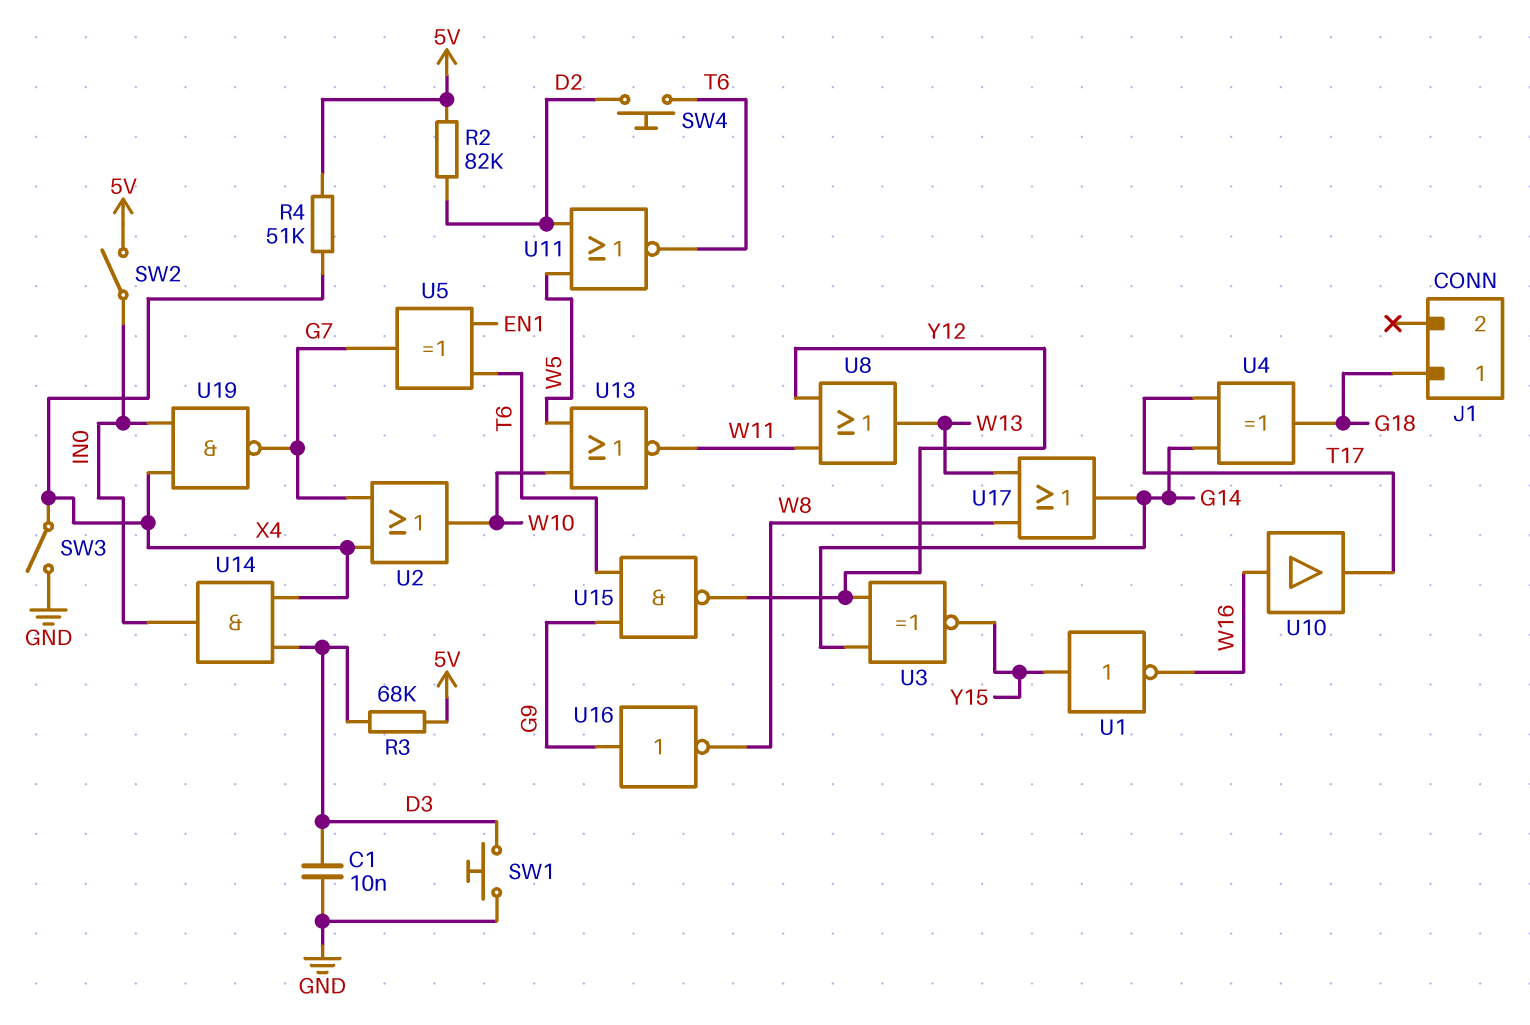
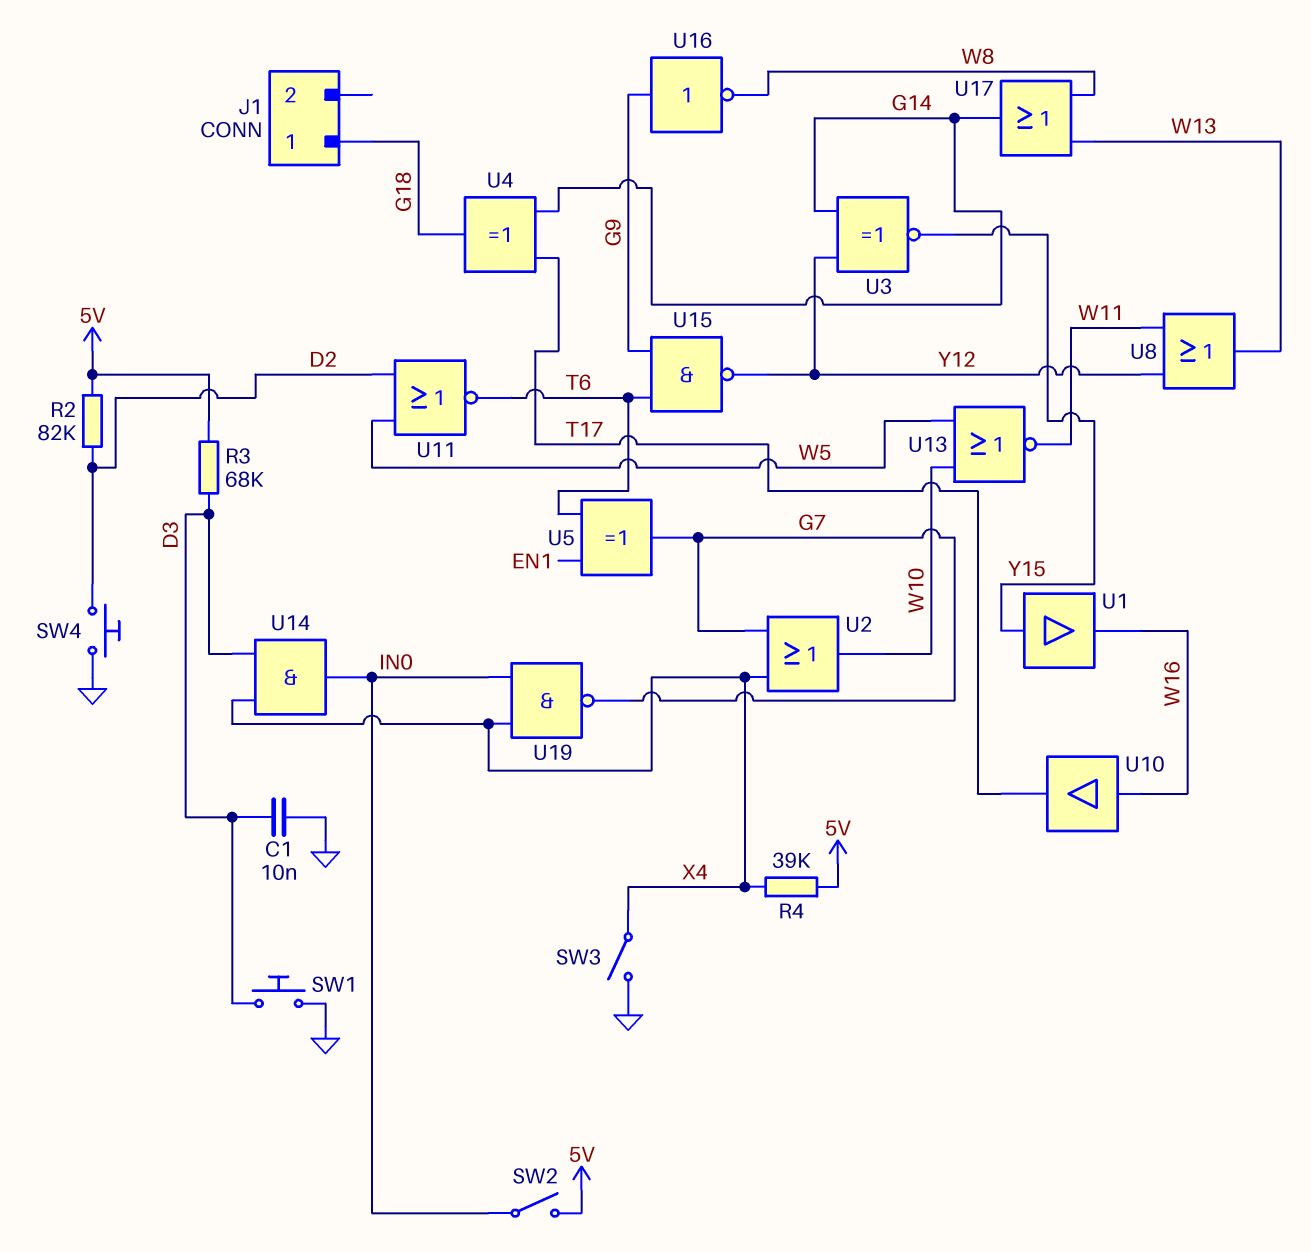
R4: 51k (5V, X4) -> 39k (5V, X4)
SW4: button (D2, T6) -> button (D2, GND)
U1: NOT (in Y15, out W16) -> buffer (in Y15, out W16)

